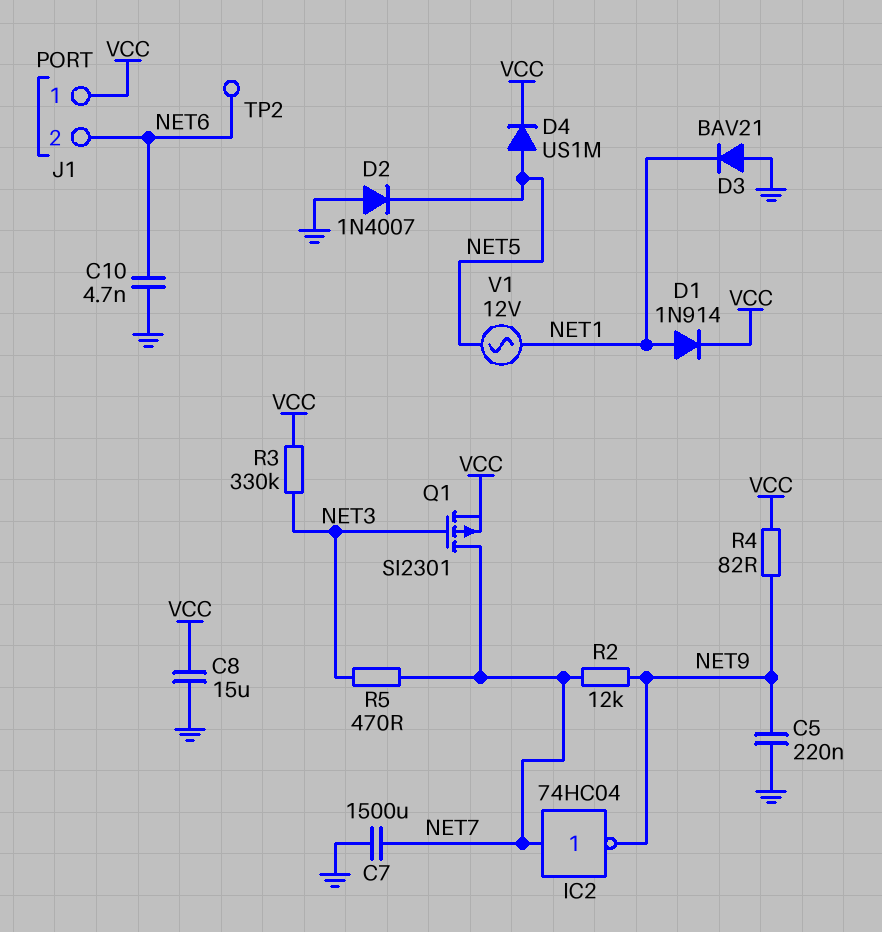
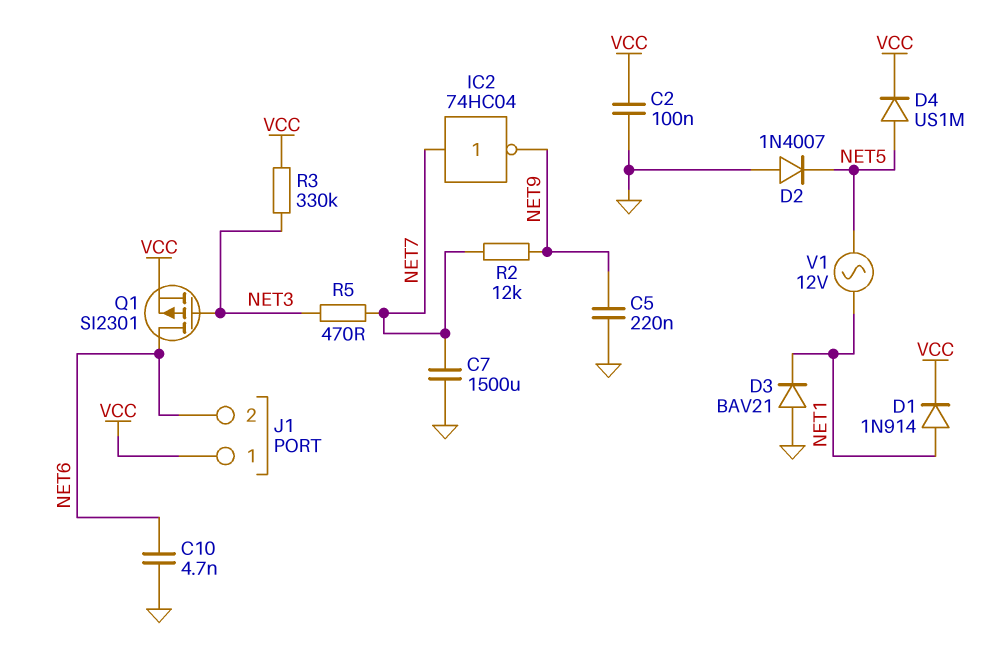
C2: none -> 100nF (GND, VCC)
C8: 15uF (GND, VCC) -> none
Q1: PMOS SI2301 (G NET3, D NET7, S VCC) -> PMOS SI2301 (G NET3, D NET6, S VCC)
R4: 82 (NET9, VCC) -> none
TP2: test point (NET6) -> none

